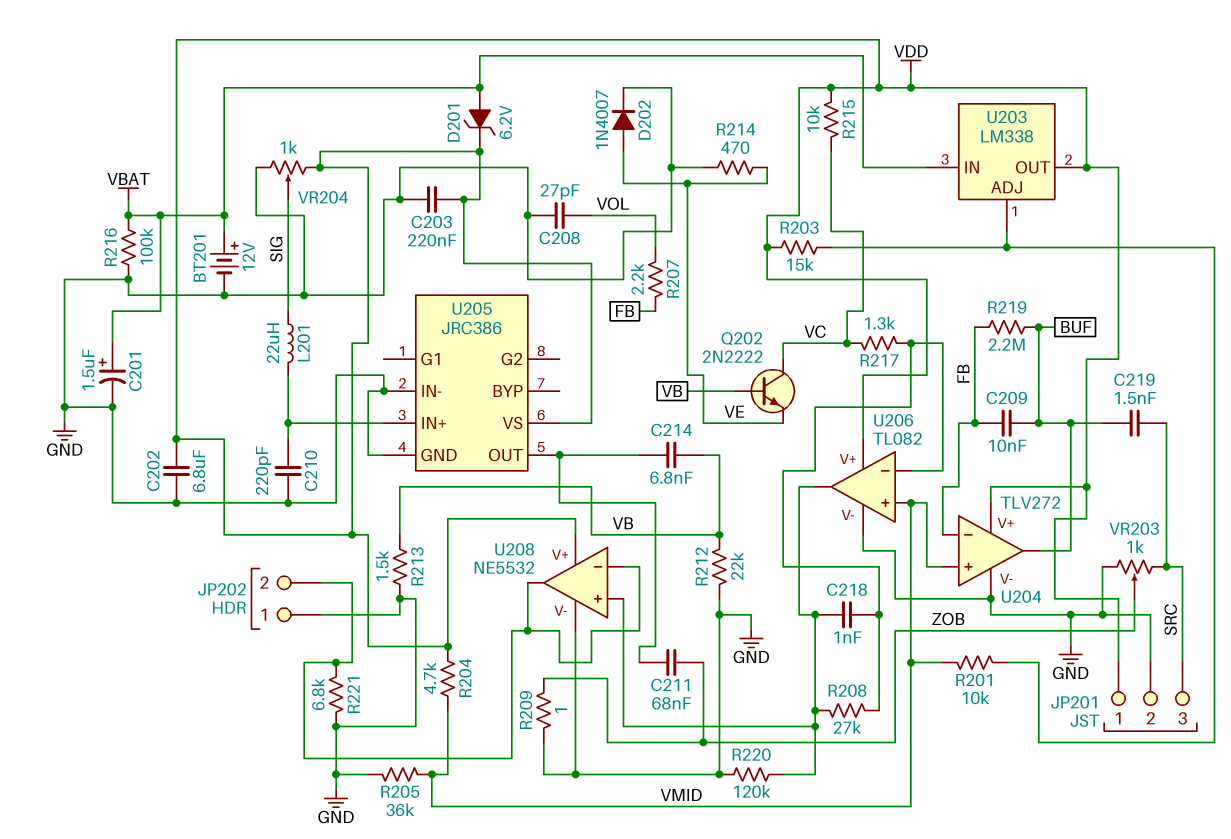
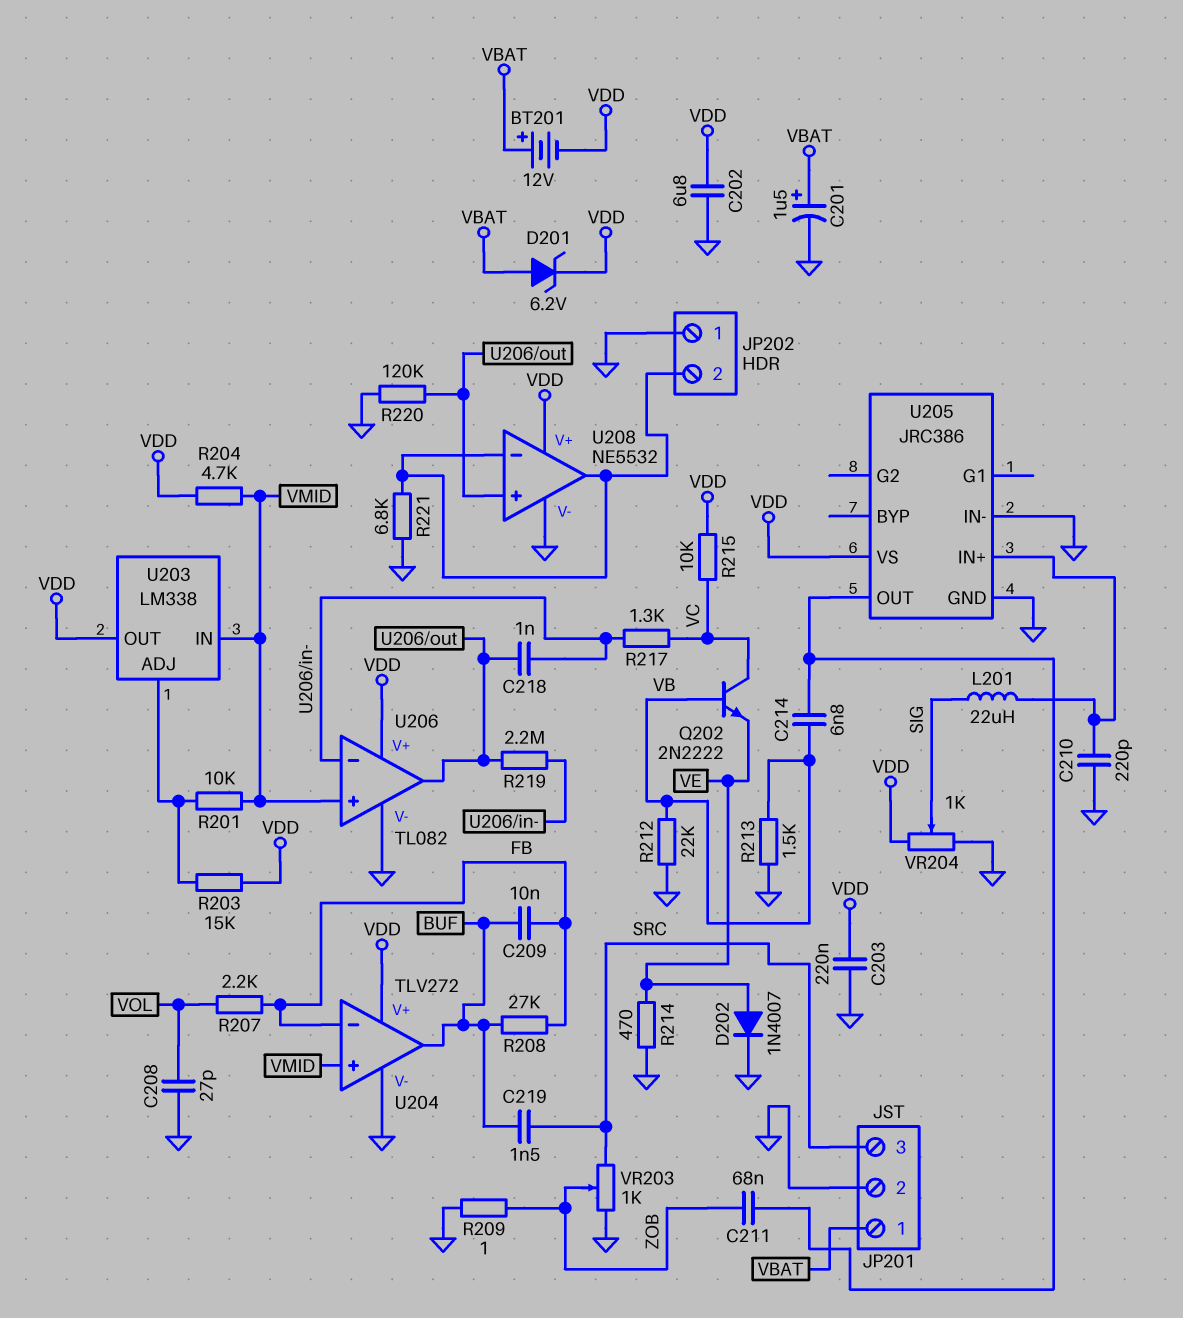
BT201: 12V (plus VBAT, minus GND) -> 12V (plus VBAT, minus VDD)
JP201 pin 1: VDD -> VBAT
R205: 36k (GND, VMID) -> none
R208: 27k (U206/in-, U206/out) -> 27k (BUF, FB)
R216: 100k (GND, VBAT) -> none
R219: 2.2M (BUF, FB) -> 2.2M (U206/in-, U206/out)
U203 pin IN: VBAT -> VMID

